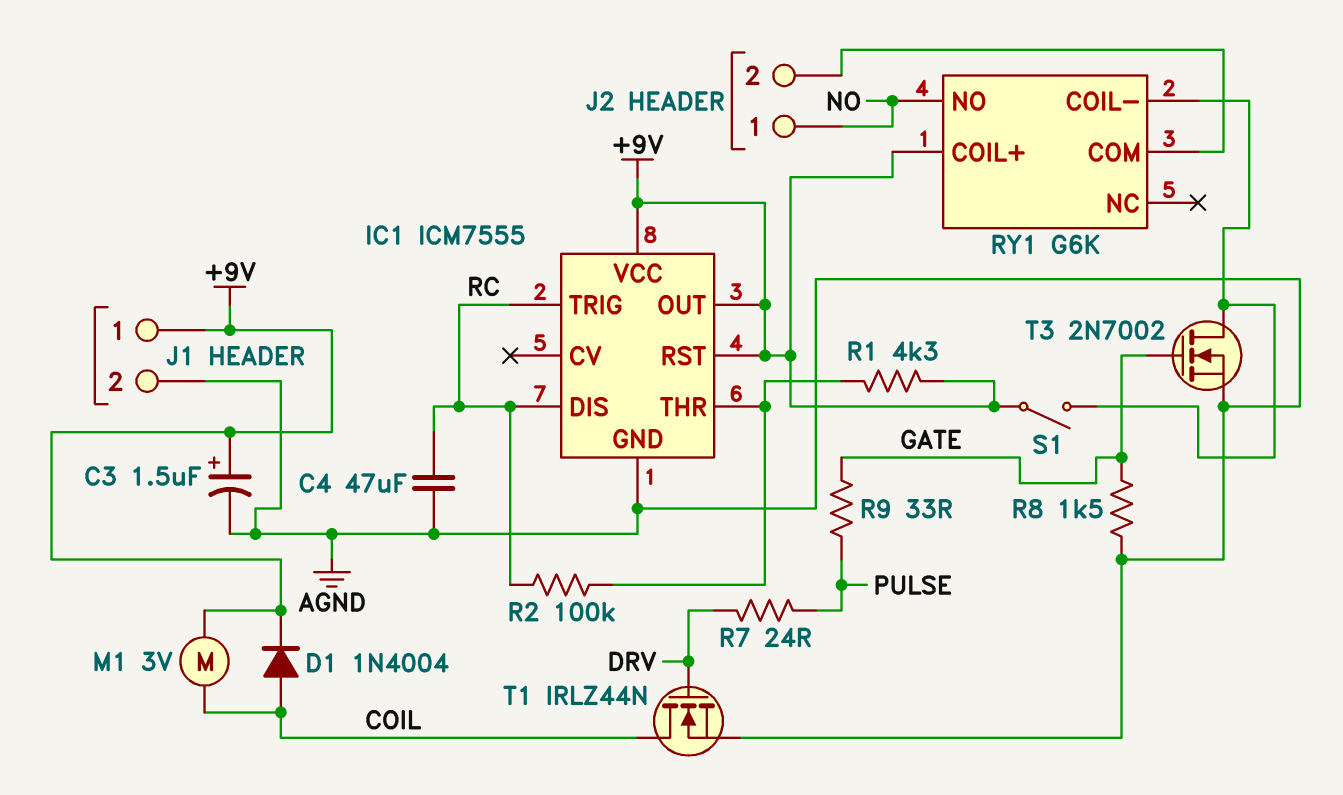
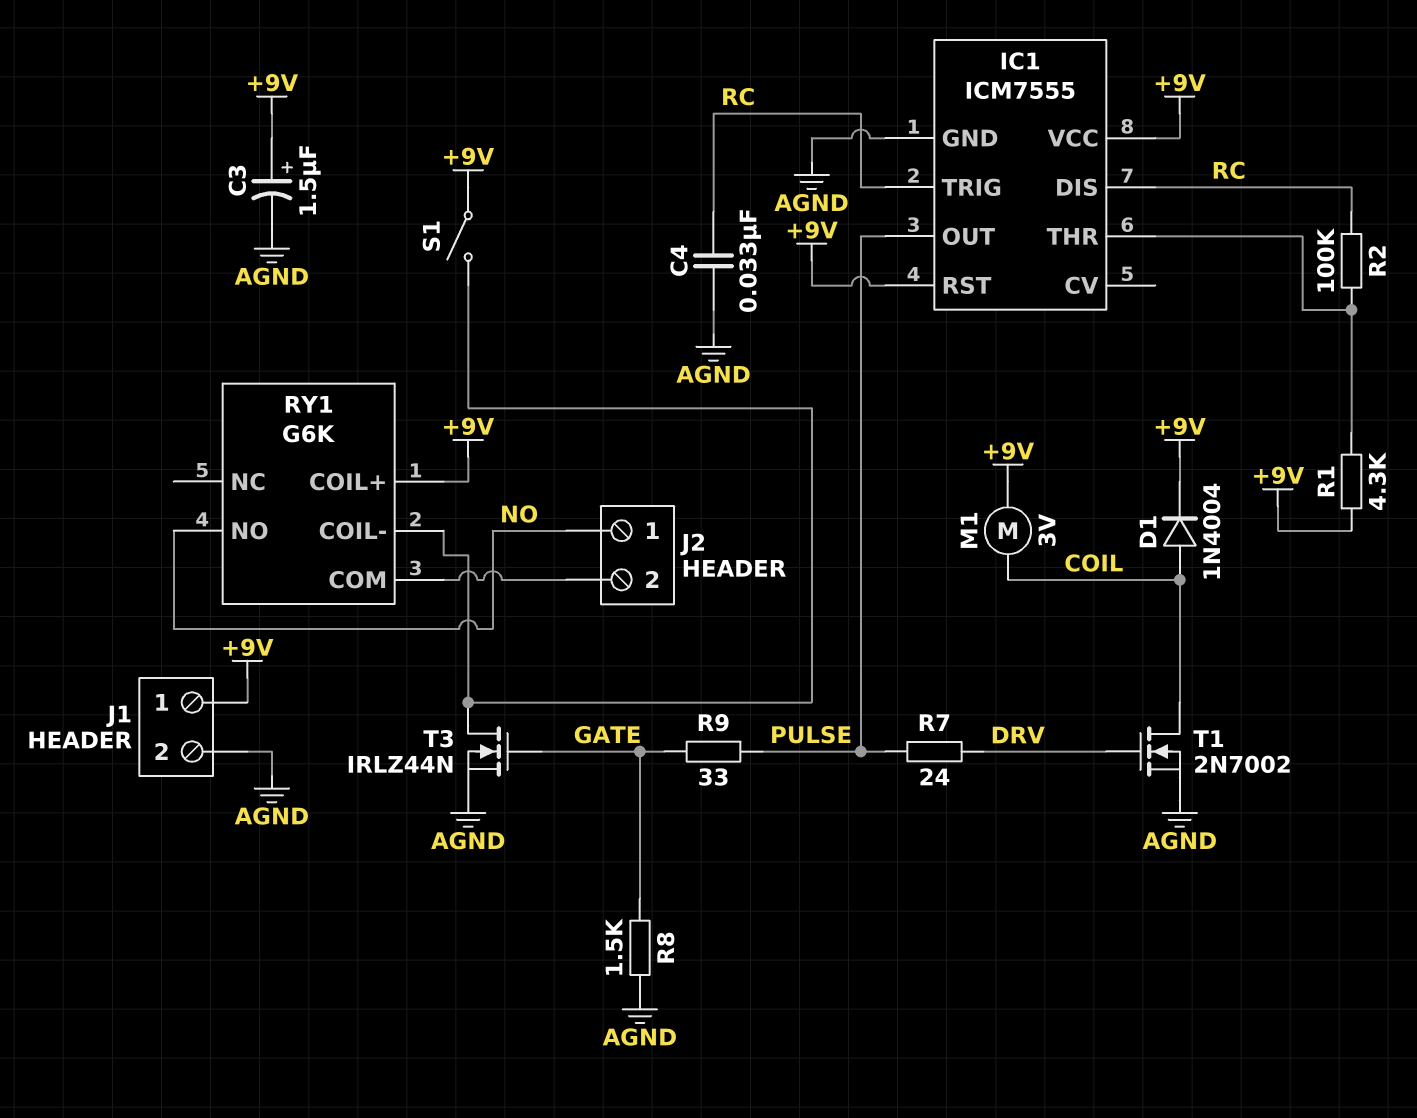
C4: 47uF (AGND, RC) -> 33nF (AGND, RC)
IC1 pin OUT: +9V -> PULSE
T1: NMOS IRLZ44N (G DRV, D COIL, S AGND) -> NMOS 2N7002 (G DRV, D COIL, S AGND)
T3: NMOS 2N7002 (G GATE, D RY1/COIL-, S AGND) -> NMOS IRLZ44N (G GATE, D RY1/COIL-, S AGND)

